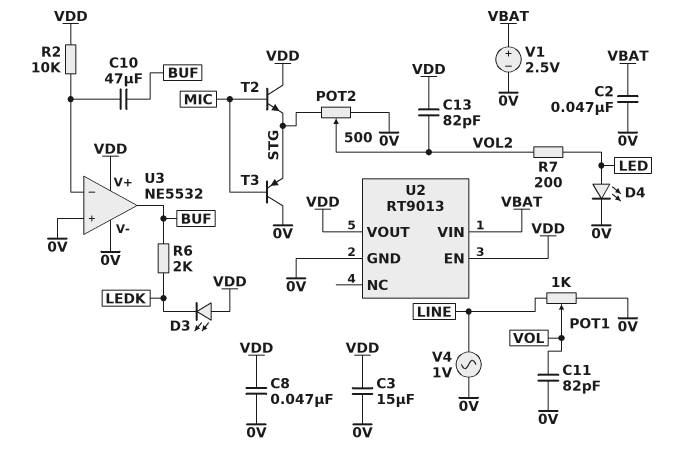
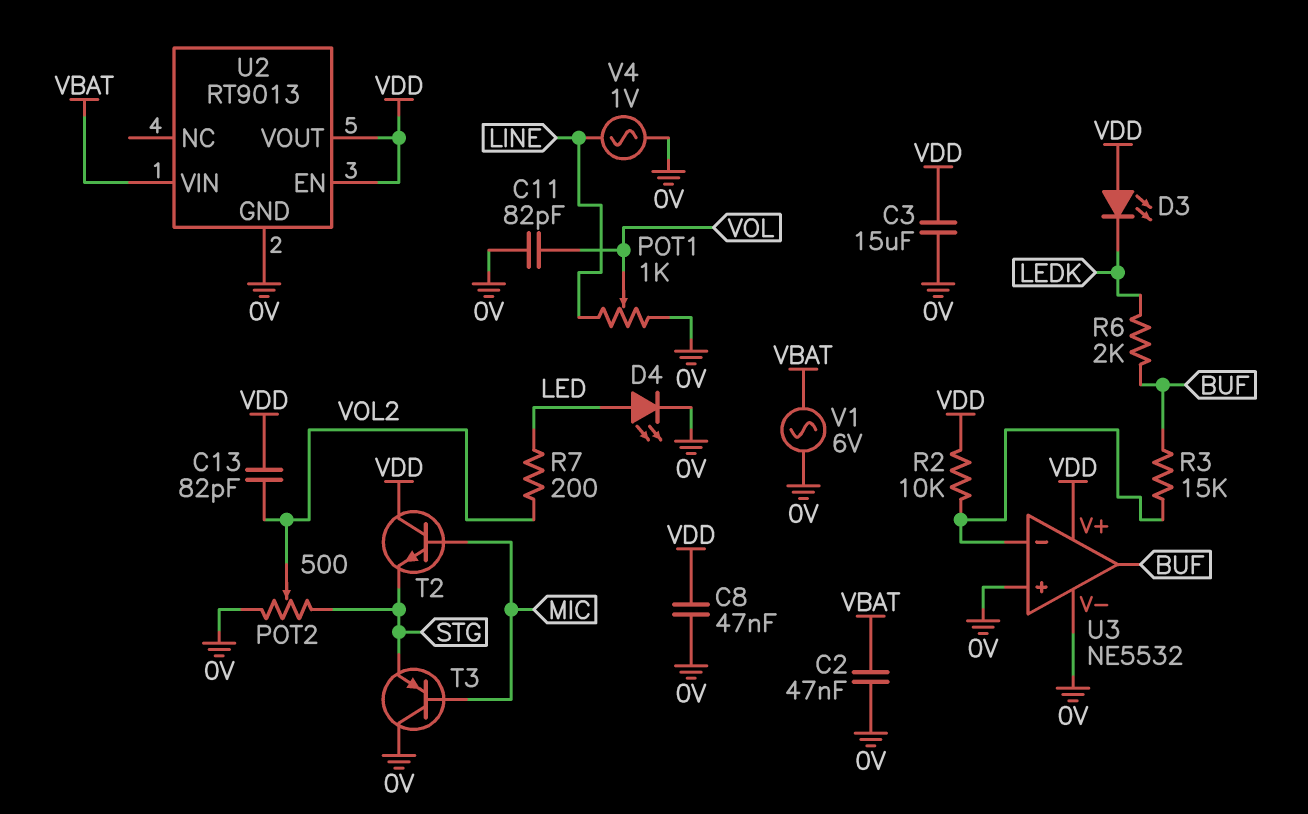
C10: 47uF (BUF, U3/in-) -> none
R3: none -> 15k (BUF, U3/in-)
V1: 2.5V (plus VBAT, minus 0V) -> AC 6V (0V, VBAT)

